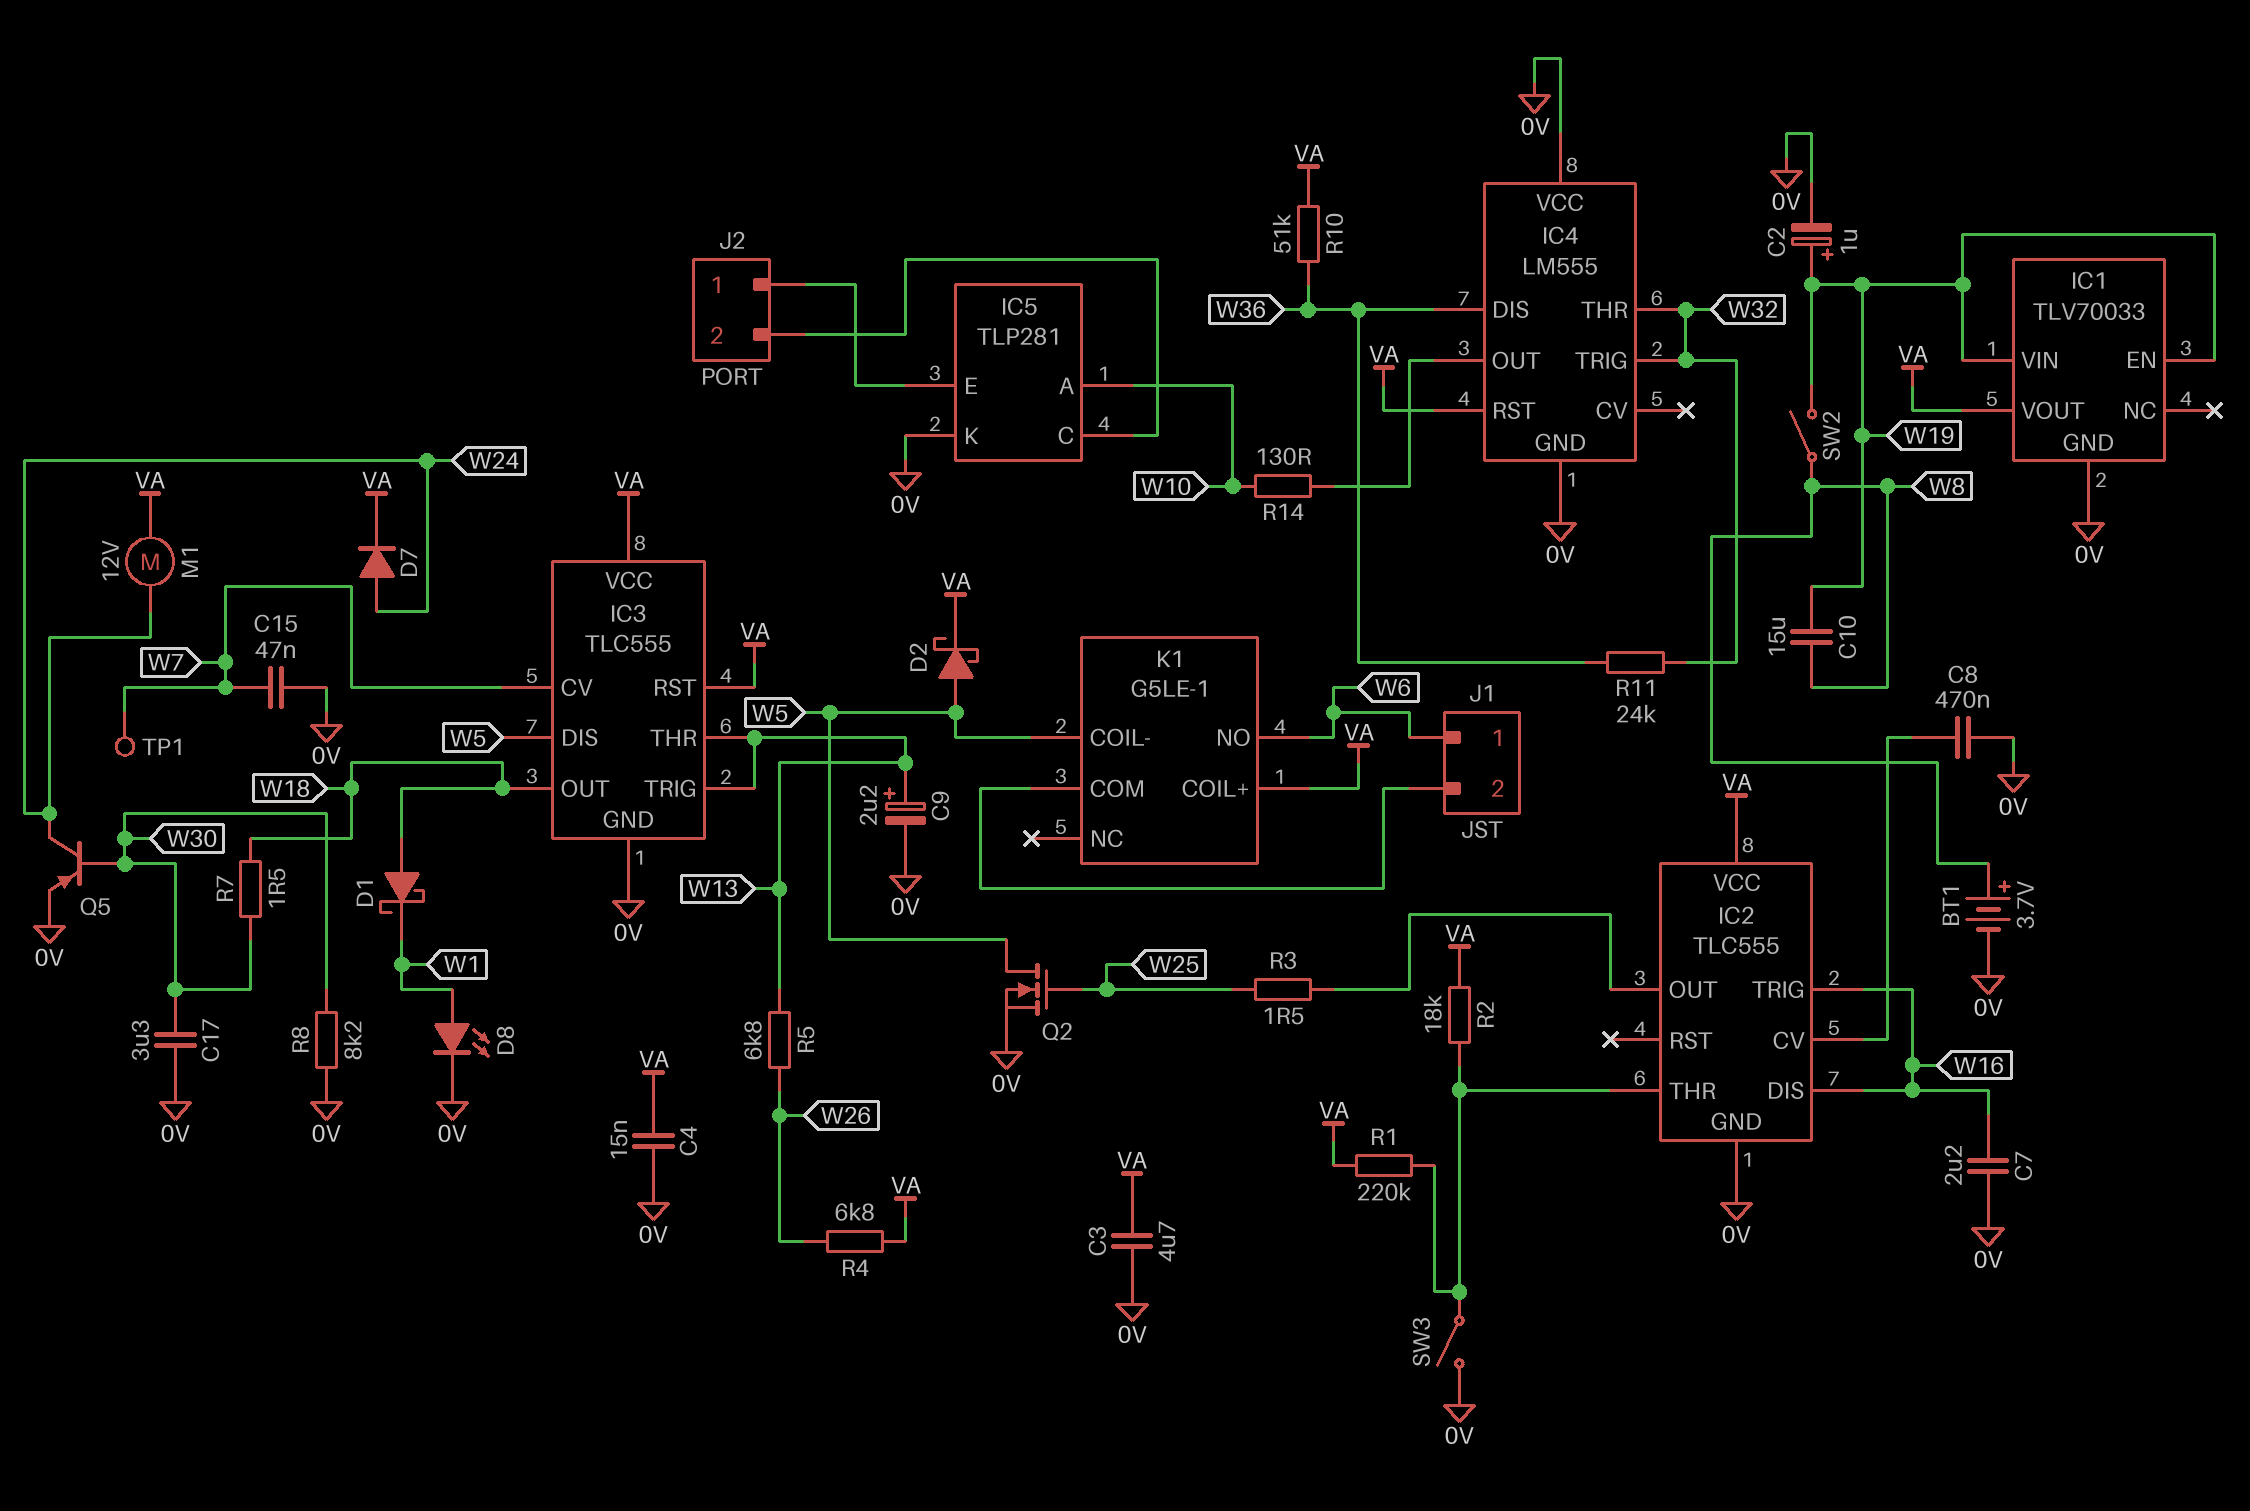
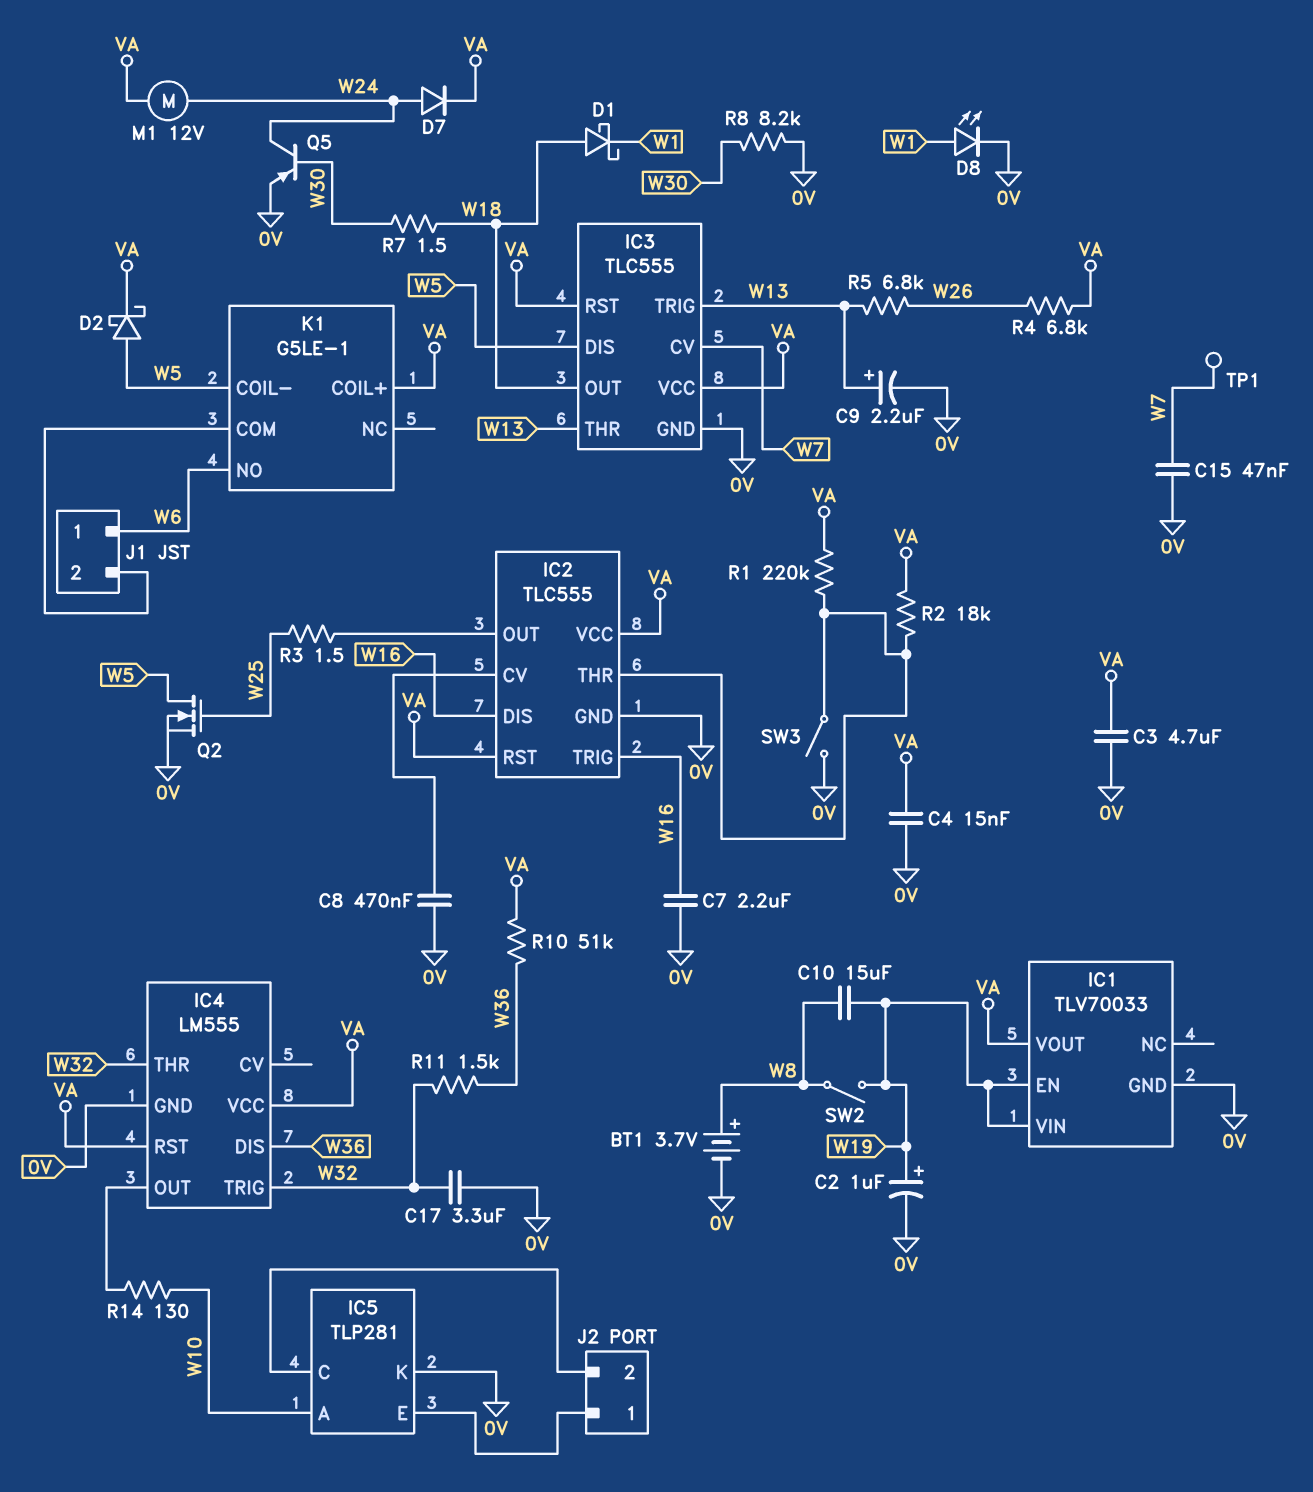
C17: 3.3uF (0V, W30) -> 3.3uF (0V, W32)
IC2 pin RST: none -> VA
IC4 pin VCC: 0V -> VA
R11: 24k (W32, W36) -> 1.5k (W32, W36)

